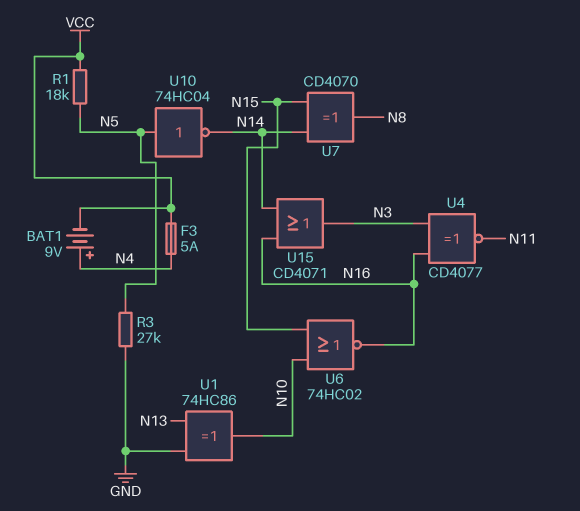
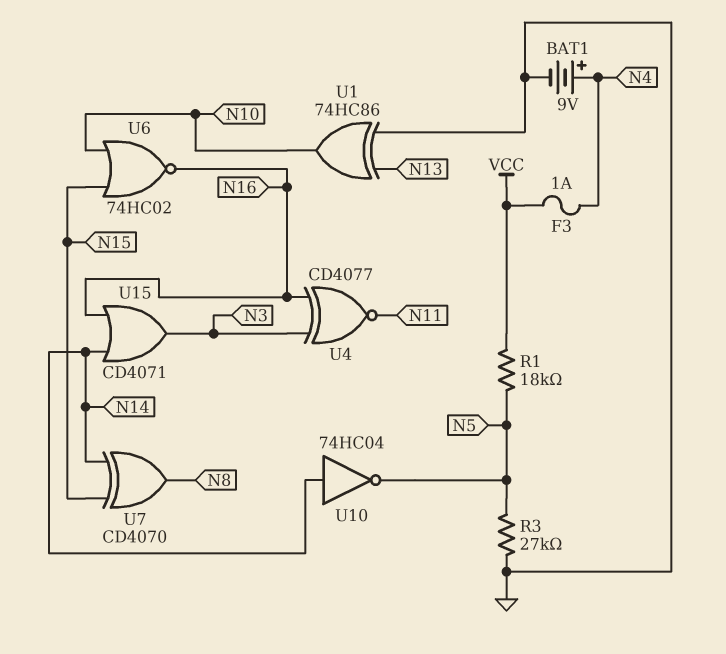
BAT1: 9V (plus N4, minus VCC) -> 9V (plus N4, minus GND)
F3: 5A (N4, VCC) -> 1A (N4, VCC)
U10: NOT 74HC04 (in N5, out N14) -> NOT 74HC04 (in N14, out N5)

